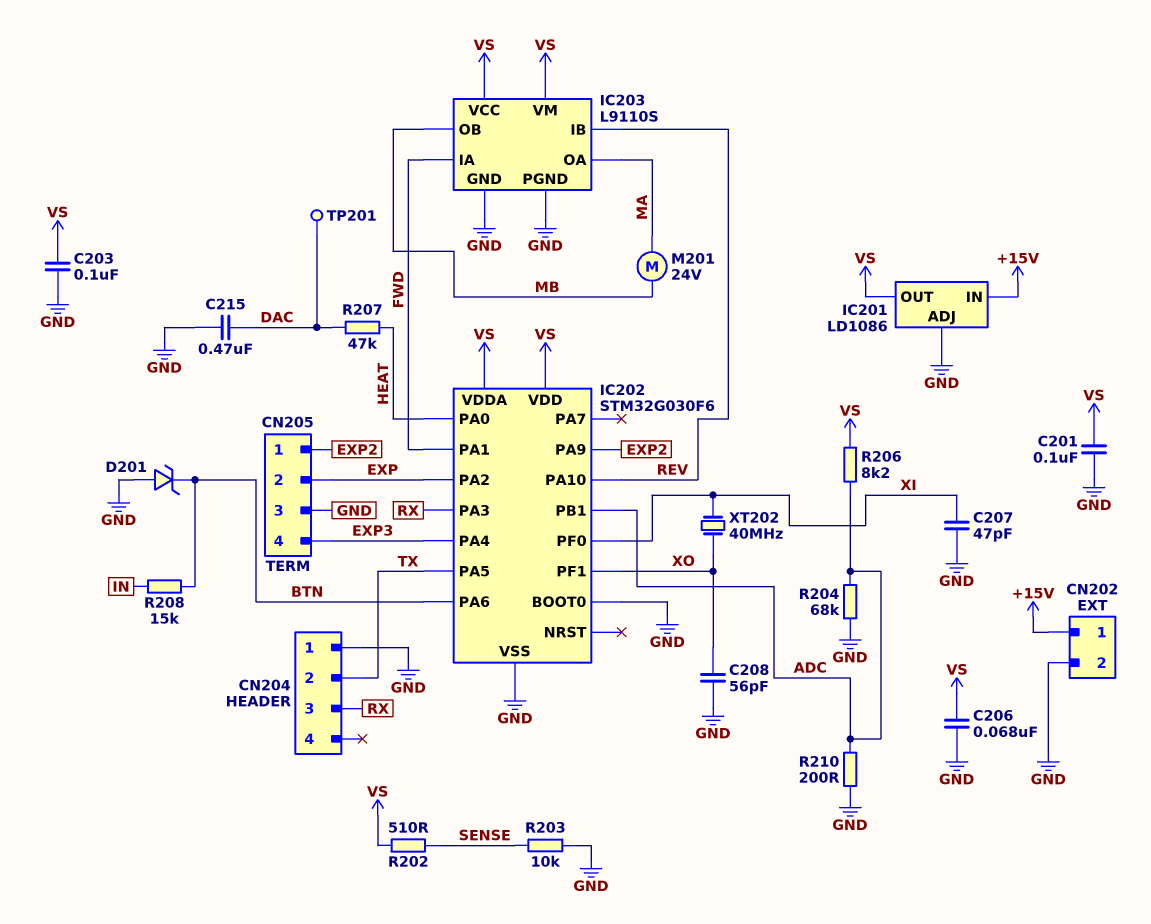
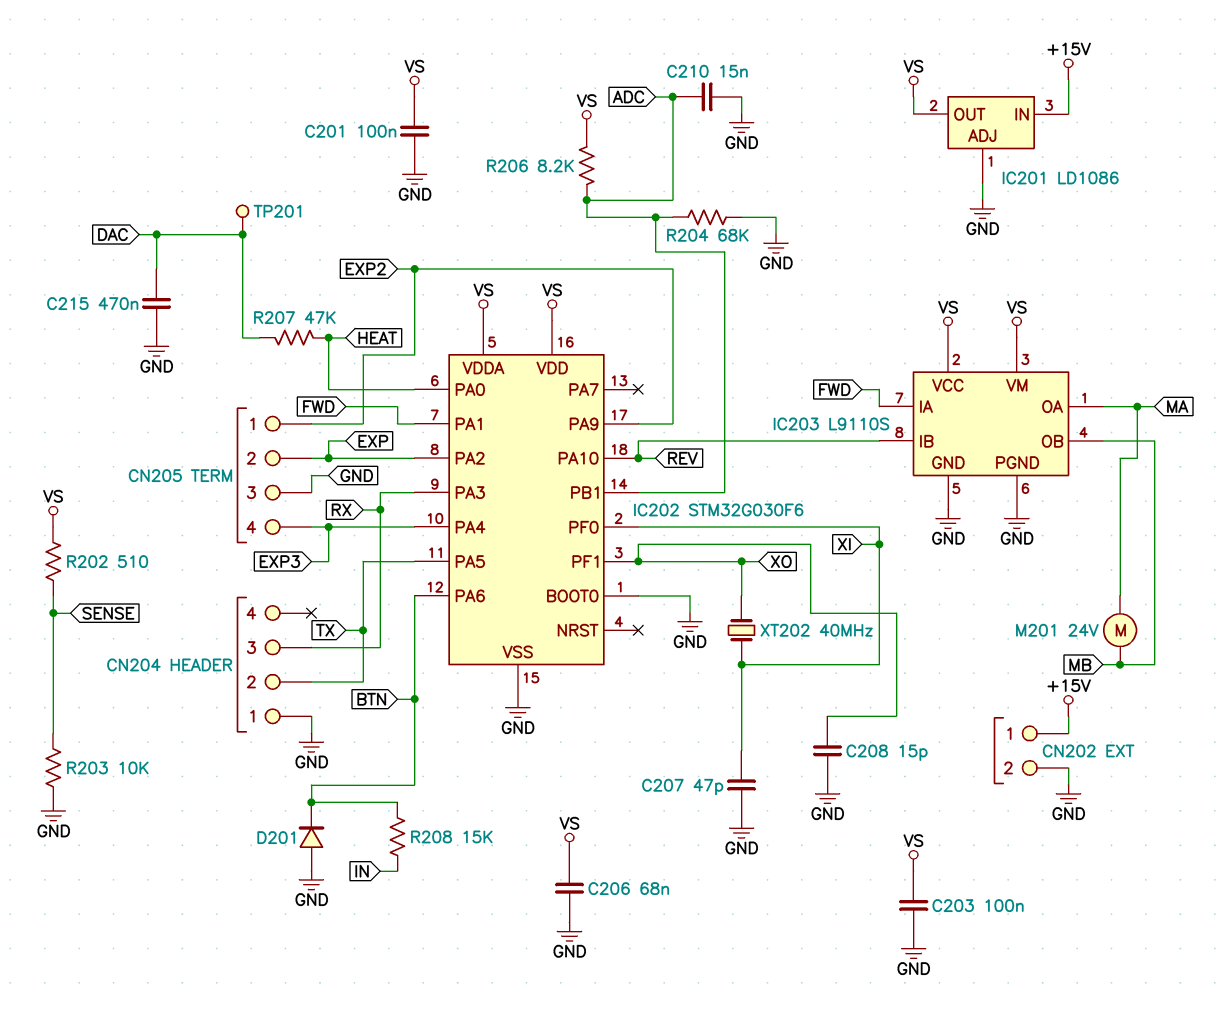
C208: 56pF (GND, XO) -> 15pF (GND, XO)
C210: none -> 15nF (ADC, GND)
D201: zener (A GND, K BTN) -> diode (A GND, K BTN)
R210: 200 (ADC, GND) -> none

